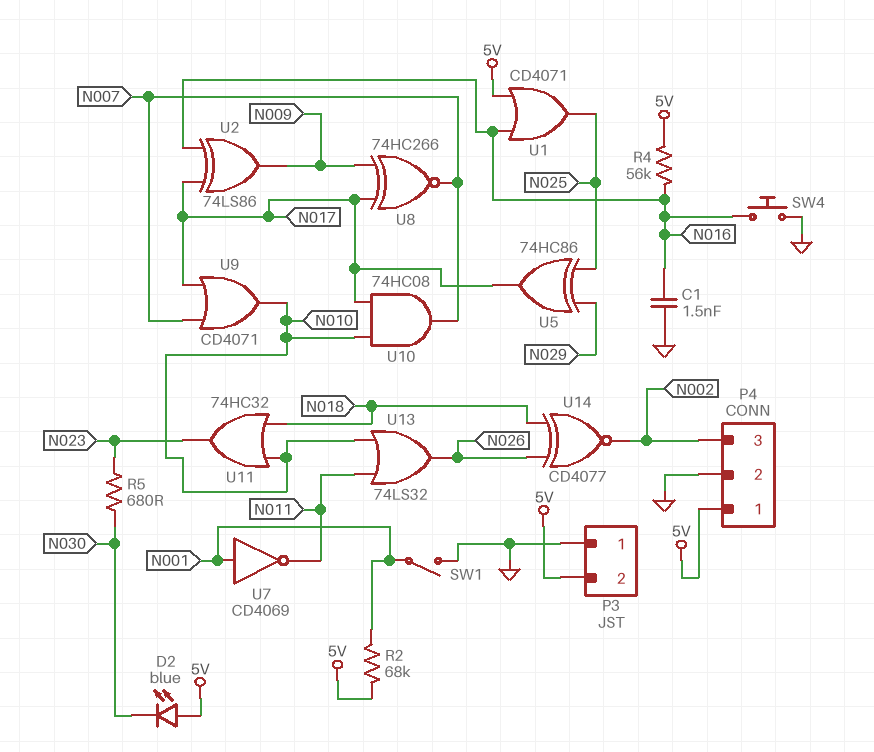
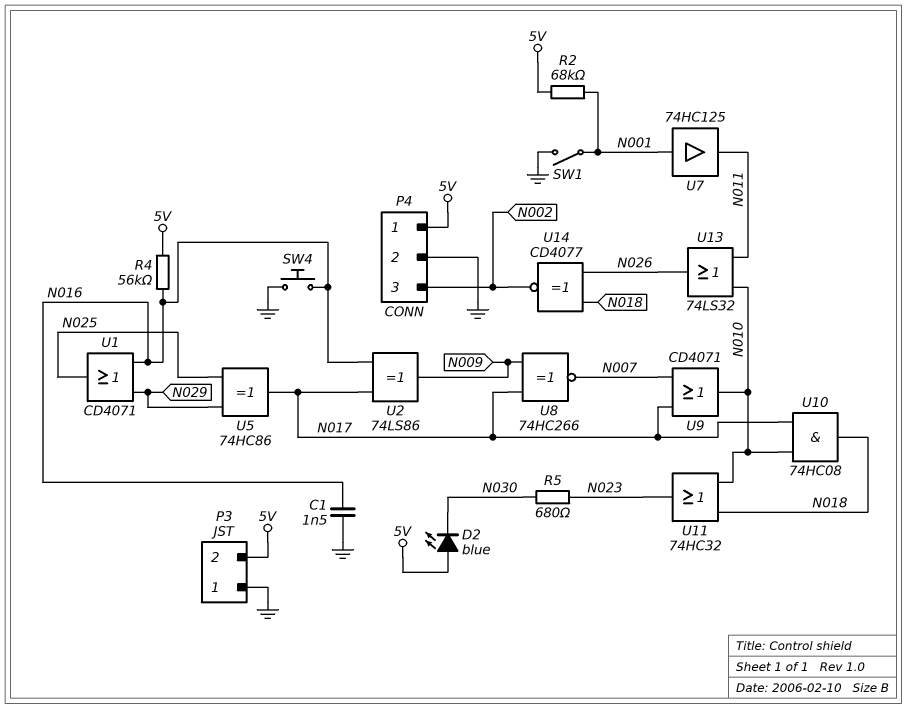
U1: OR CD4071 (in 5V, in N016, out N025) -> OR CD4071 (in N016, in N029, out N025)
U7: NOT CD4069 (in N001, out N011) -> buffer 74HC125 (in N001, out N011)
U10: AND 74HC08 (in N010, in N017, out N007) -> AND 74HC08 (in N010, in N017, out N018)

